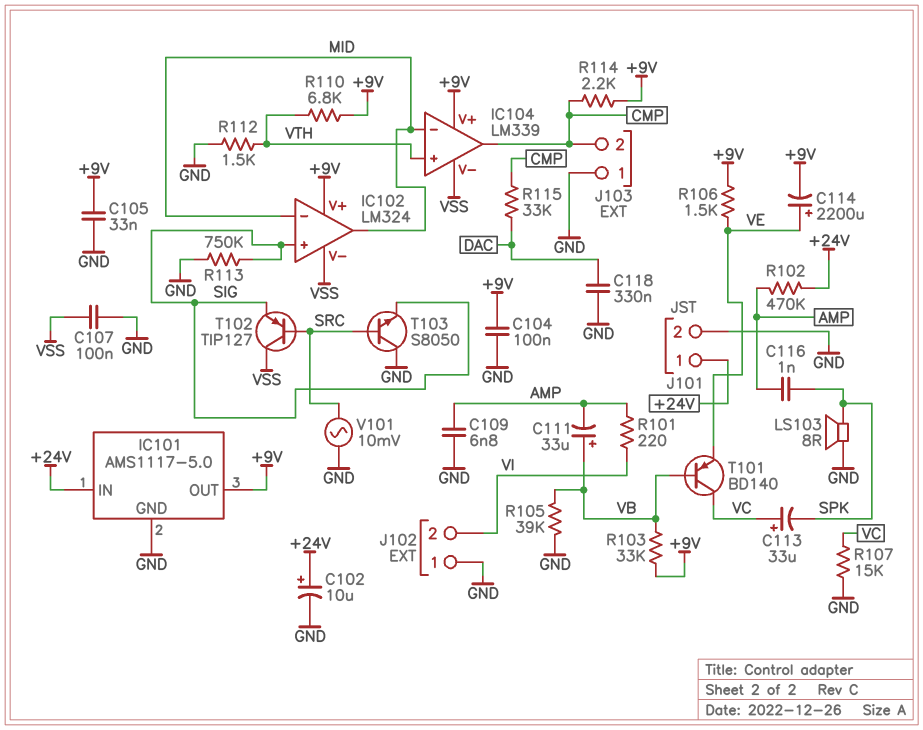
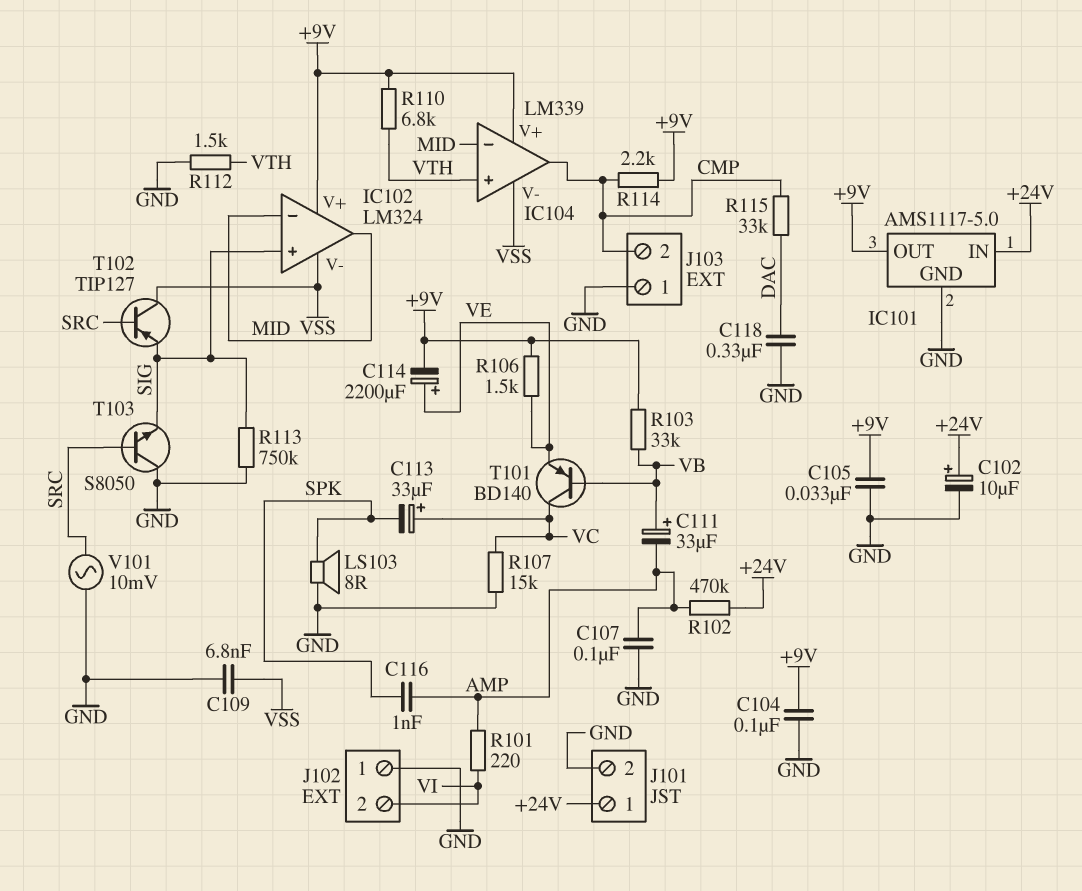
C107: 100nF (GND, VSS) -> 100nF (AMP, GND)
C109: 6.8nF (AMP, GND) -> 6.8nF (GND, VSS)
R105: 39k (GND, VB) -> none

